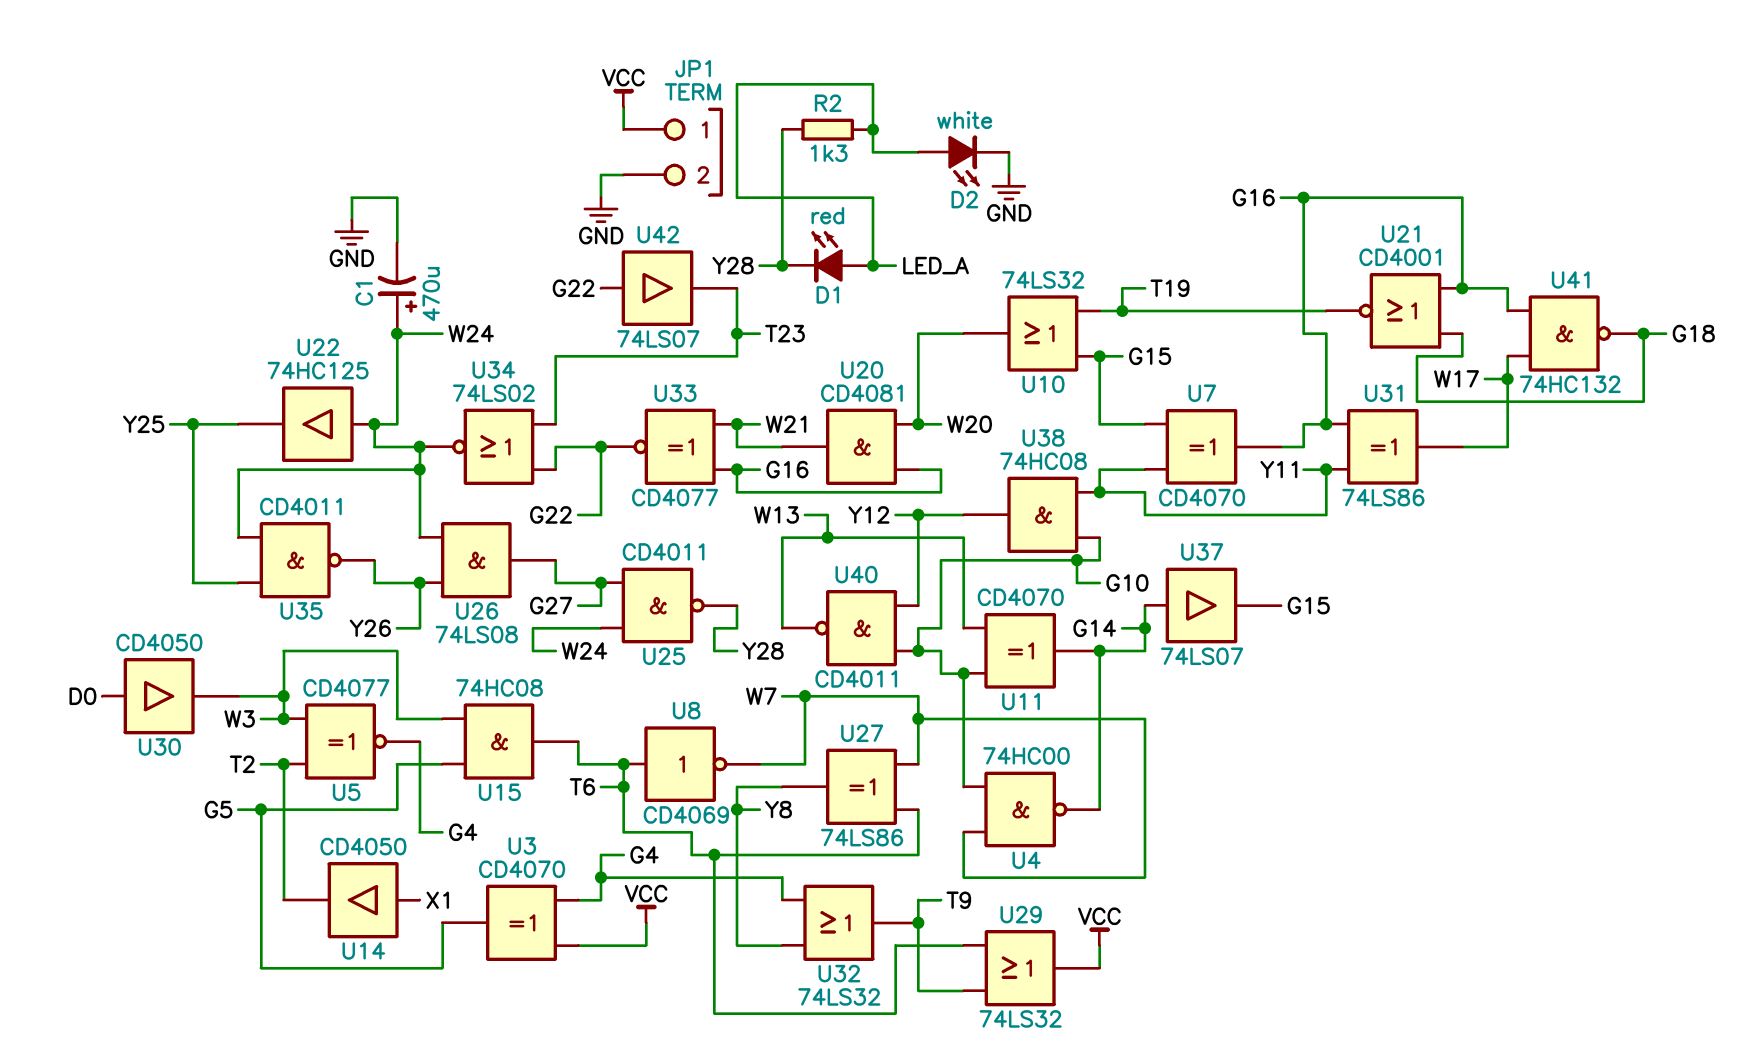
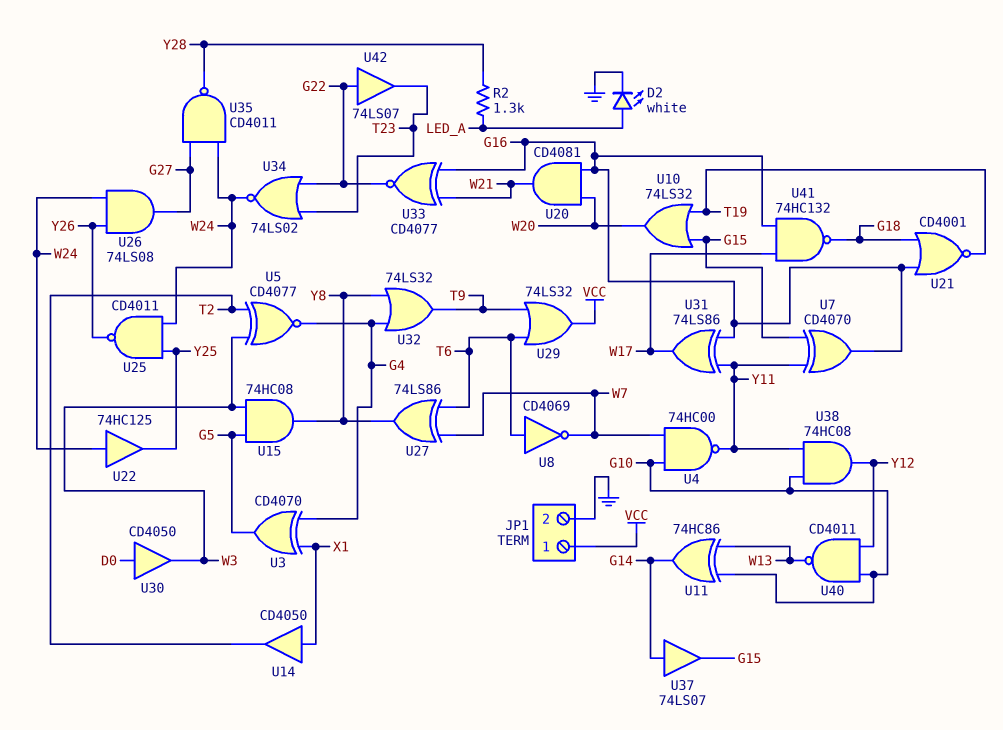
C1: 470uF (plus W24, minus GND) -> none
D1: LED red (A LED_A, K Y28) -> none
U3: XOR CD4070 (in G4, in VCC, out G5) -> XOR CD4070 (in G4, in X1, out G5)
U4: NAND 74HC00 (in G10, in W7, out G14) -> NAND 74HC00 (in G10, in W7, out Y11)
U11: XOR CD4070 (in G10, in W13, out G14) -> XOR 74HC86 (in G10, in W13, out G14)
U15: AND 74HC08 (in G5, in W3, out T6) -> AND 74HC08 (in G5, in W3, out Y8)
U25: NAND CD4011 (in G27, in W24, out Y28) -> NAND CD4011 (in W24, in Y25, out Y26)
U35: NAND CD4011 (in W24, in Y25, out Y26) -> NAND CD4011 (in G27, in W24, out Y28)

